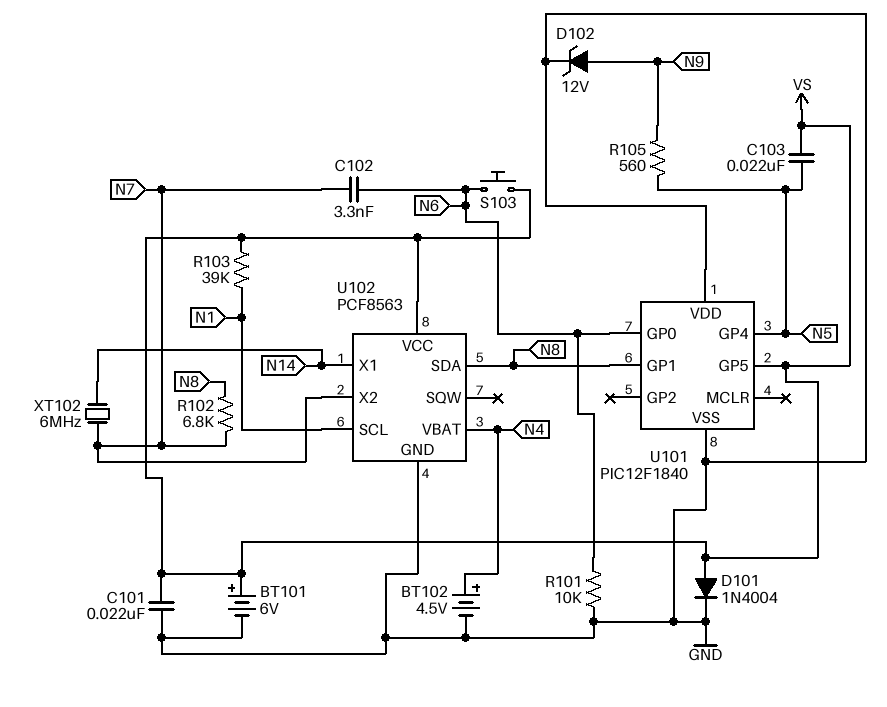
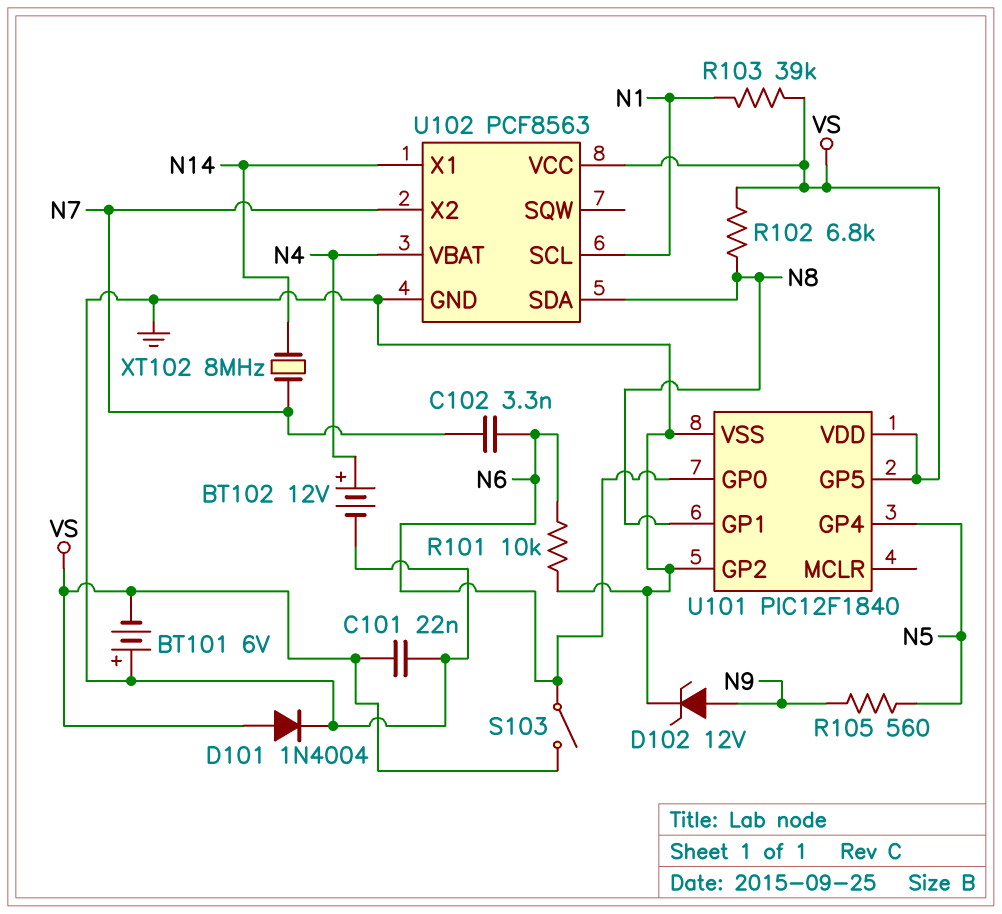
BT101: 6V (plus VS, minus GND) -> 6V (plus GND, minus VS)
BT102: 4.5V (plus N4, minus GND) -> 12V (plus N4, minus GND)
C103: 22nF (N5, VS) -> none
R102: 6.8k (N7, N8) -> 6.8k (N8, VS)
S103: button (N6, VS) -> switch (N6, VS)
U101 pin GP2: none -> GND
U101 pin VDD: GND -> VS
XT102: 6MHz (N7, N14) -> 8MHz (N7, N14)

